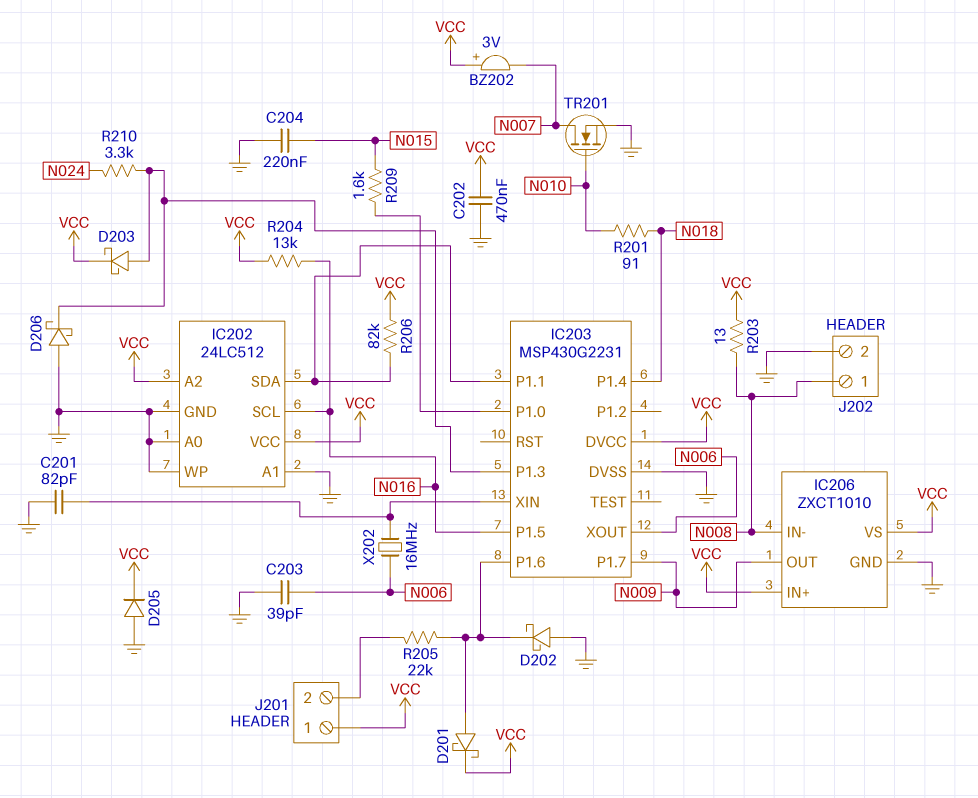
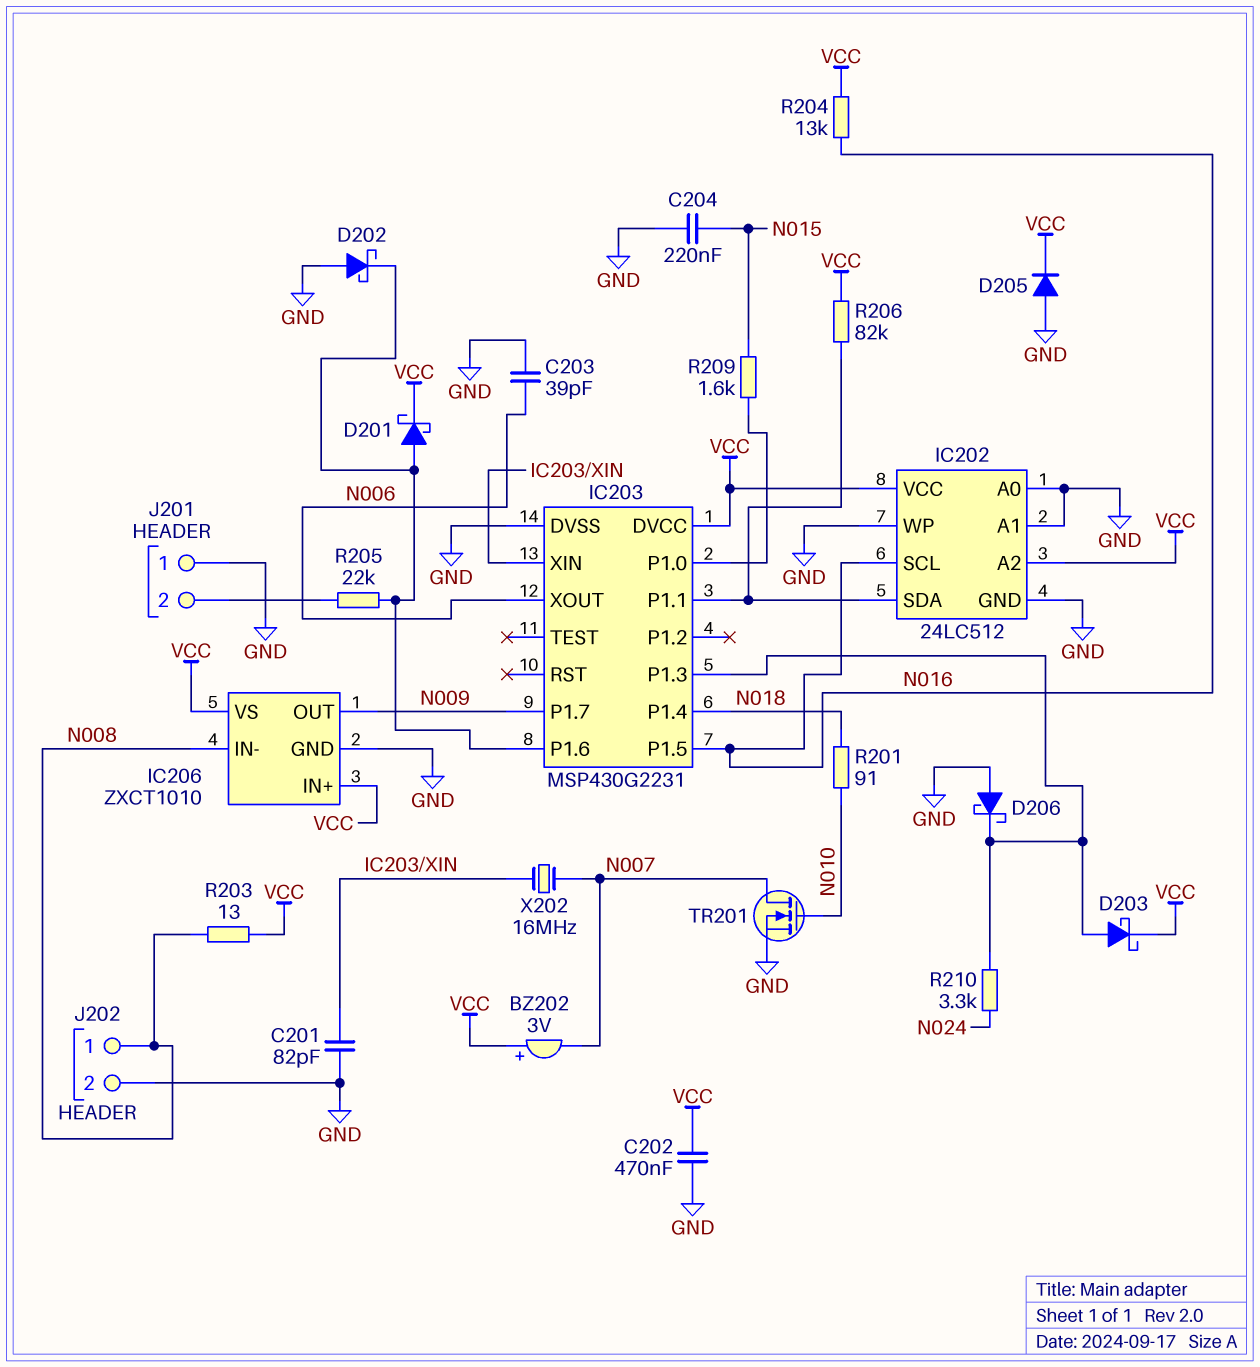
J201 pin 1: VCC -> GND
X202: 16MHz (IC203/XIN, N006) -> 16MHz (IC203/XIN, N007)

